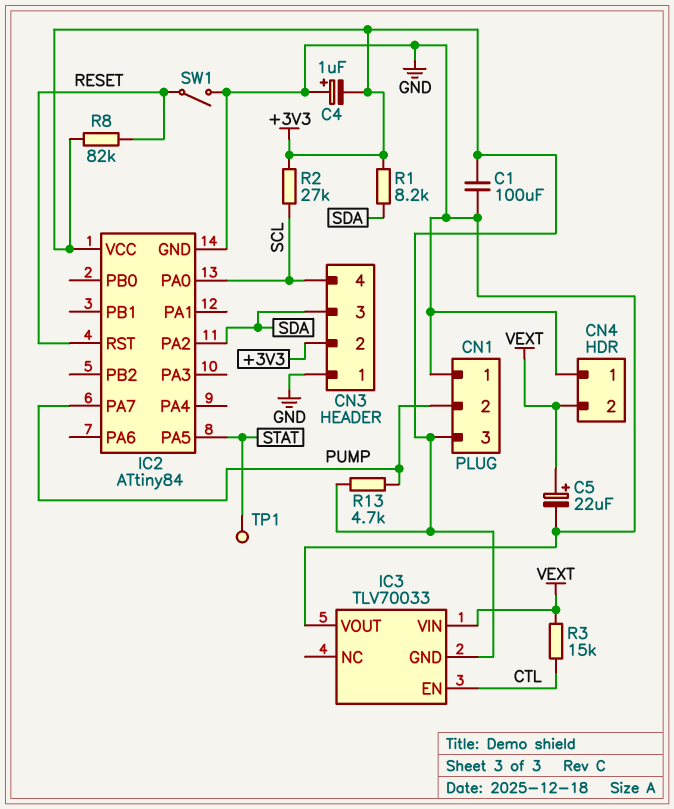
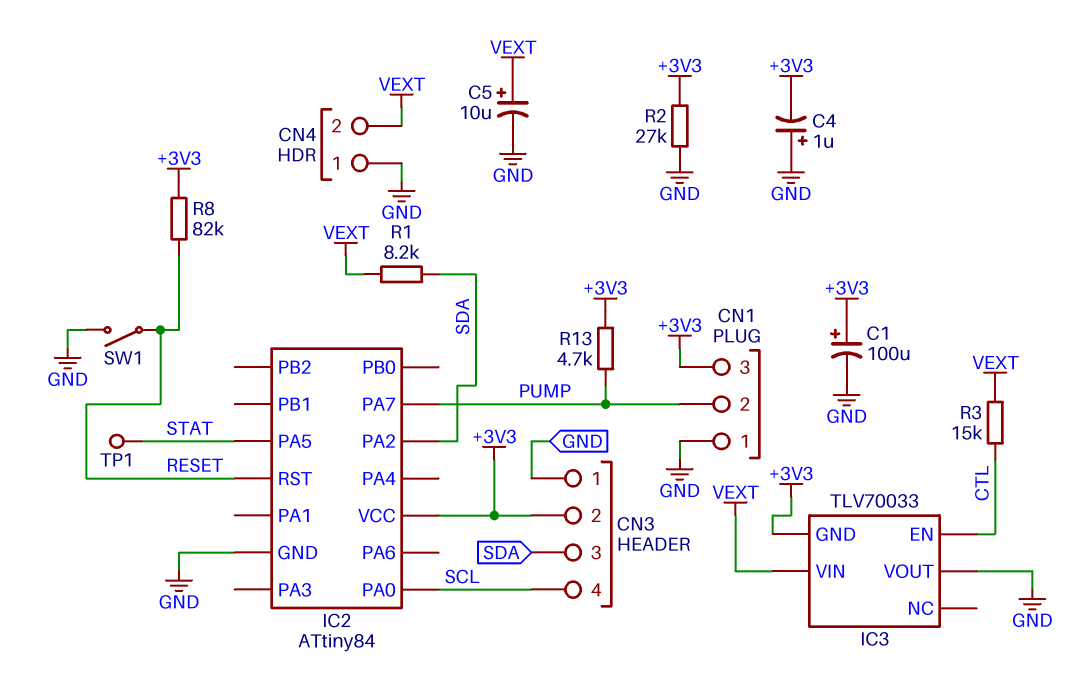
C1: 100uF (+3V3, GND) -> 100uF (plus +3V3, minus GND)
C5: 22uF (plus VEXT, minus GND) -> 10uF (plus VEXT, minus GND)
R1: 8.2k (+3V3, SDA) -> 8.2k (SDA, VEXT)
R2: 27k (+3V3, SCL) -> 27k (+3V3, GND)

